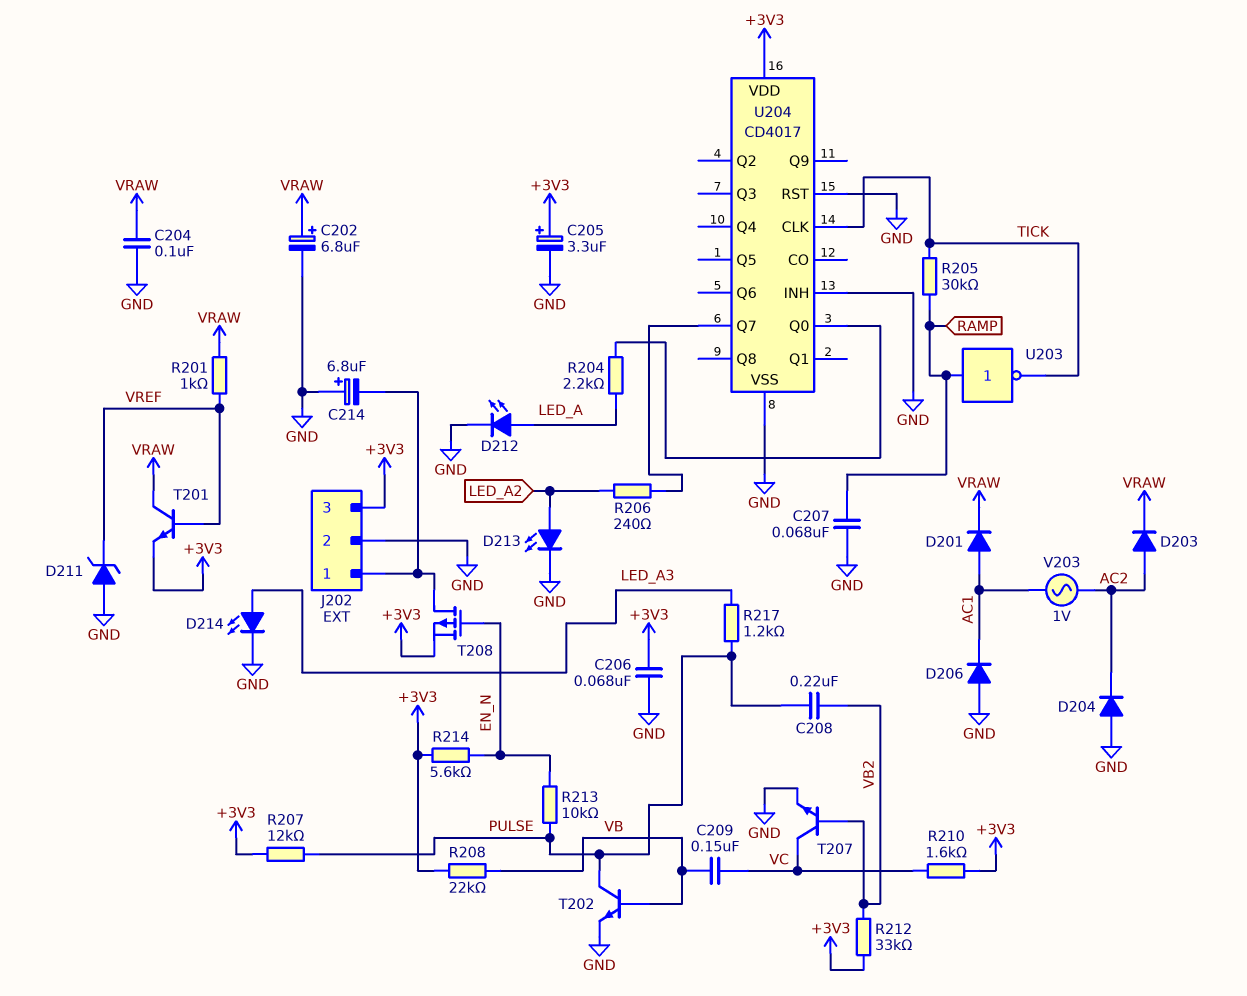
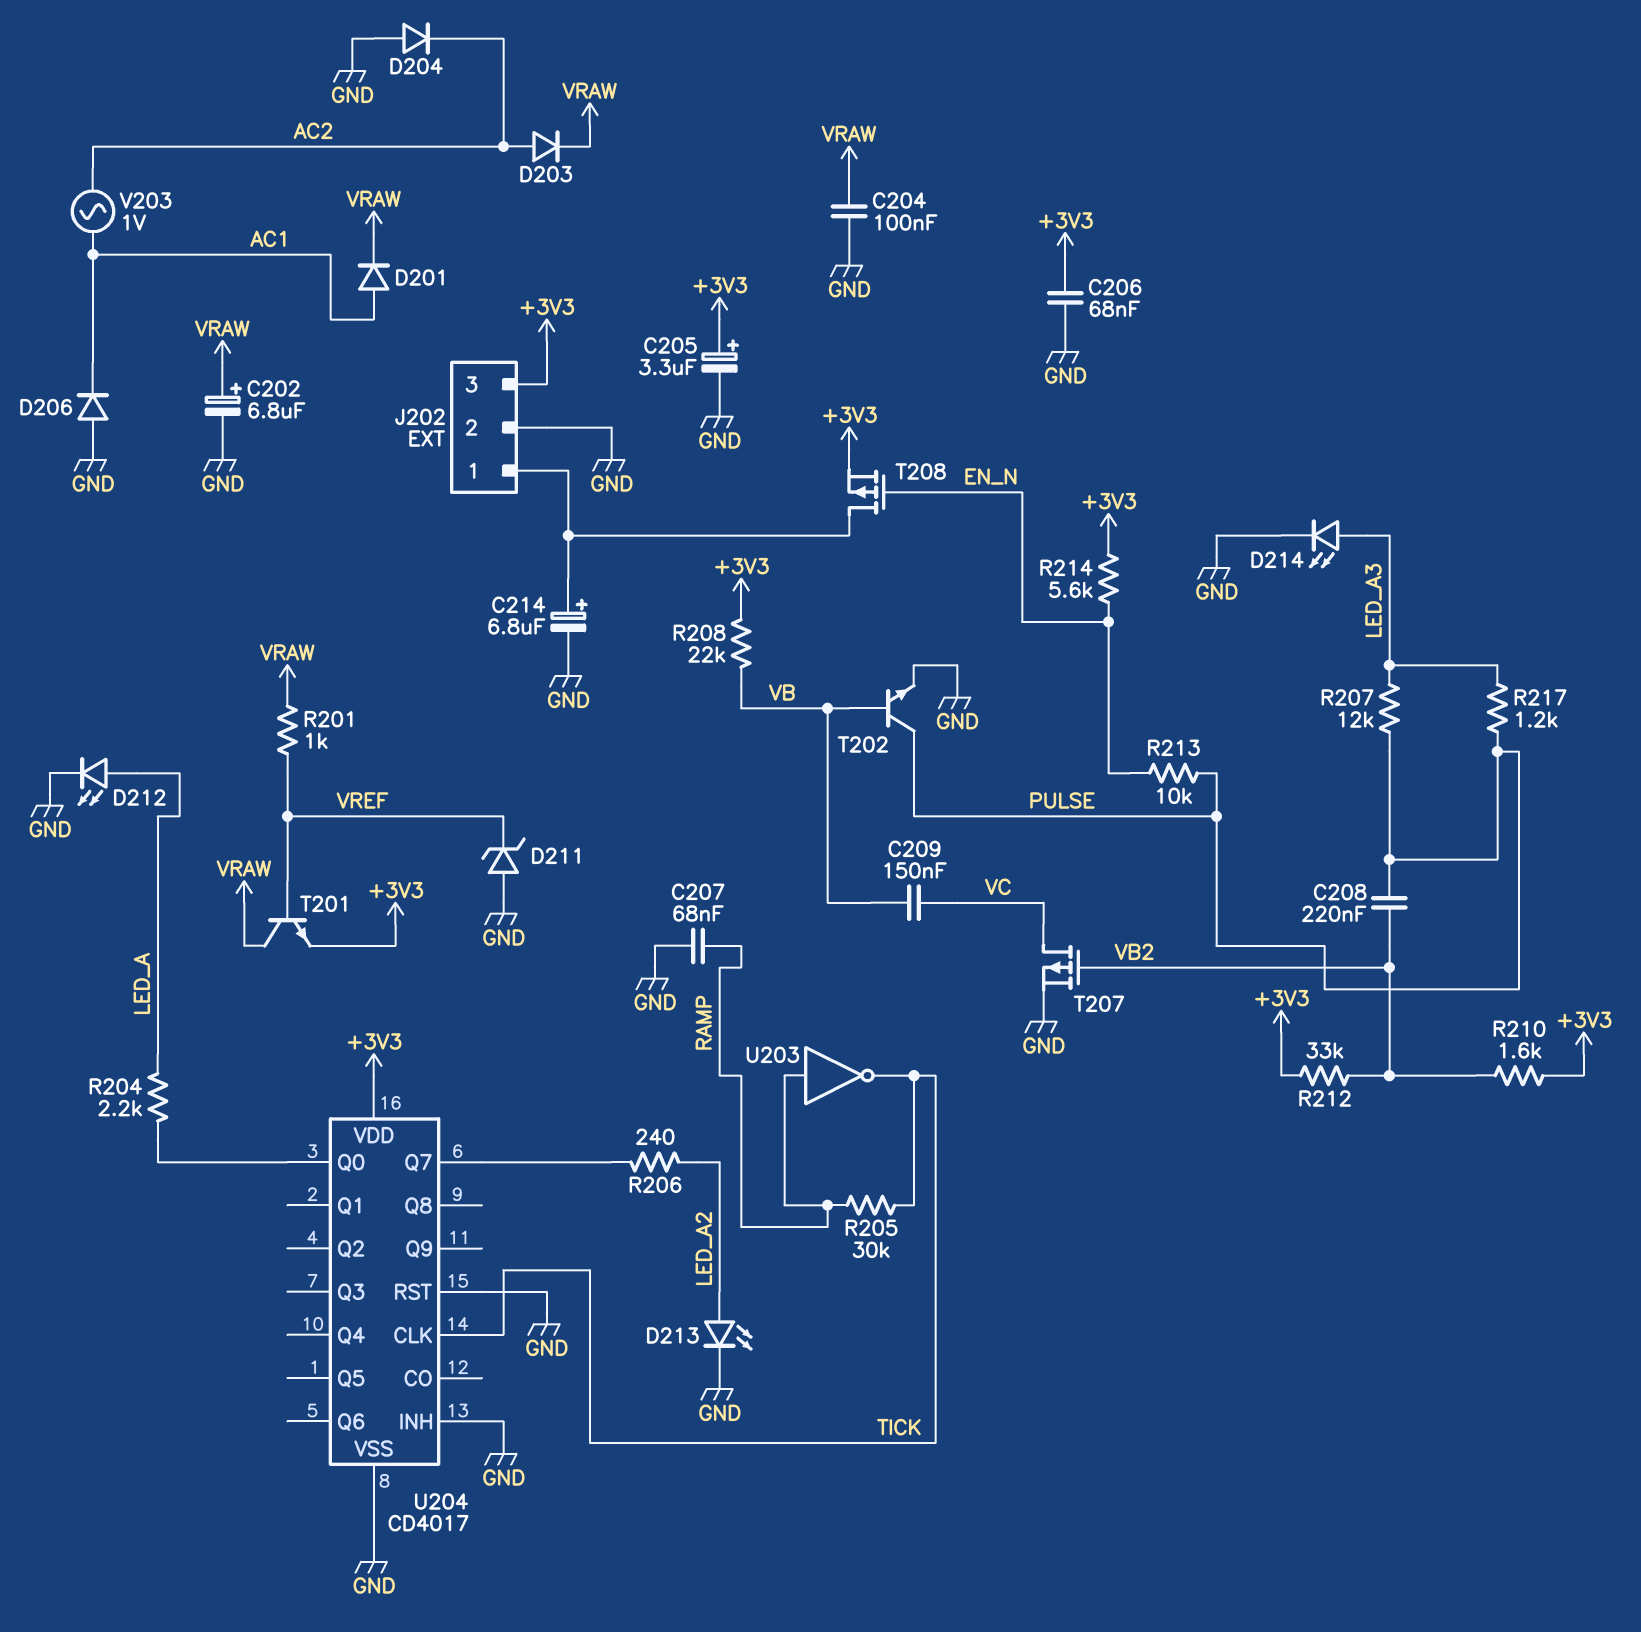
C214: 6.8uF (plus GND, minus J202/1) -> 6.8uF (plus J202/1, minus GND)
R207: 12k (+3V3, PULSE) -> 12k (LED_A3, PULSE)
R210: 1.6k (+3V3, VC) -> 1.6k (+3V3, VB2)
T207: NPN (B VB2, C VC, E GND) -> PMOS (G VB2, D VC, S GND)

